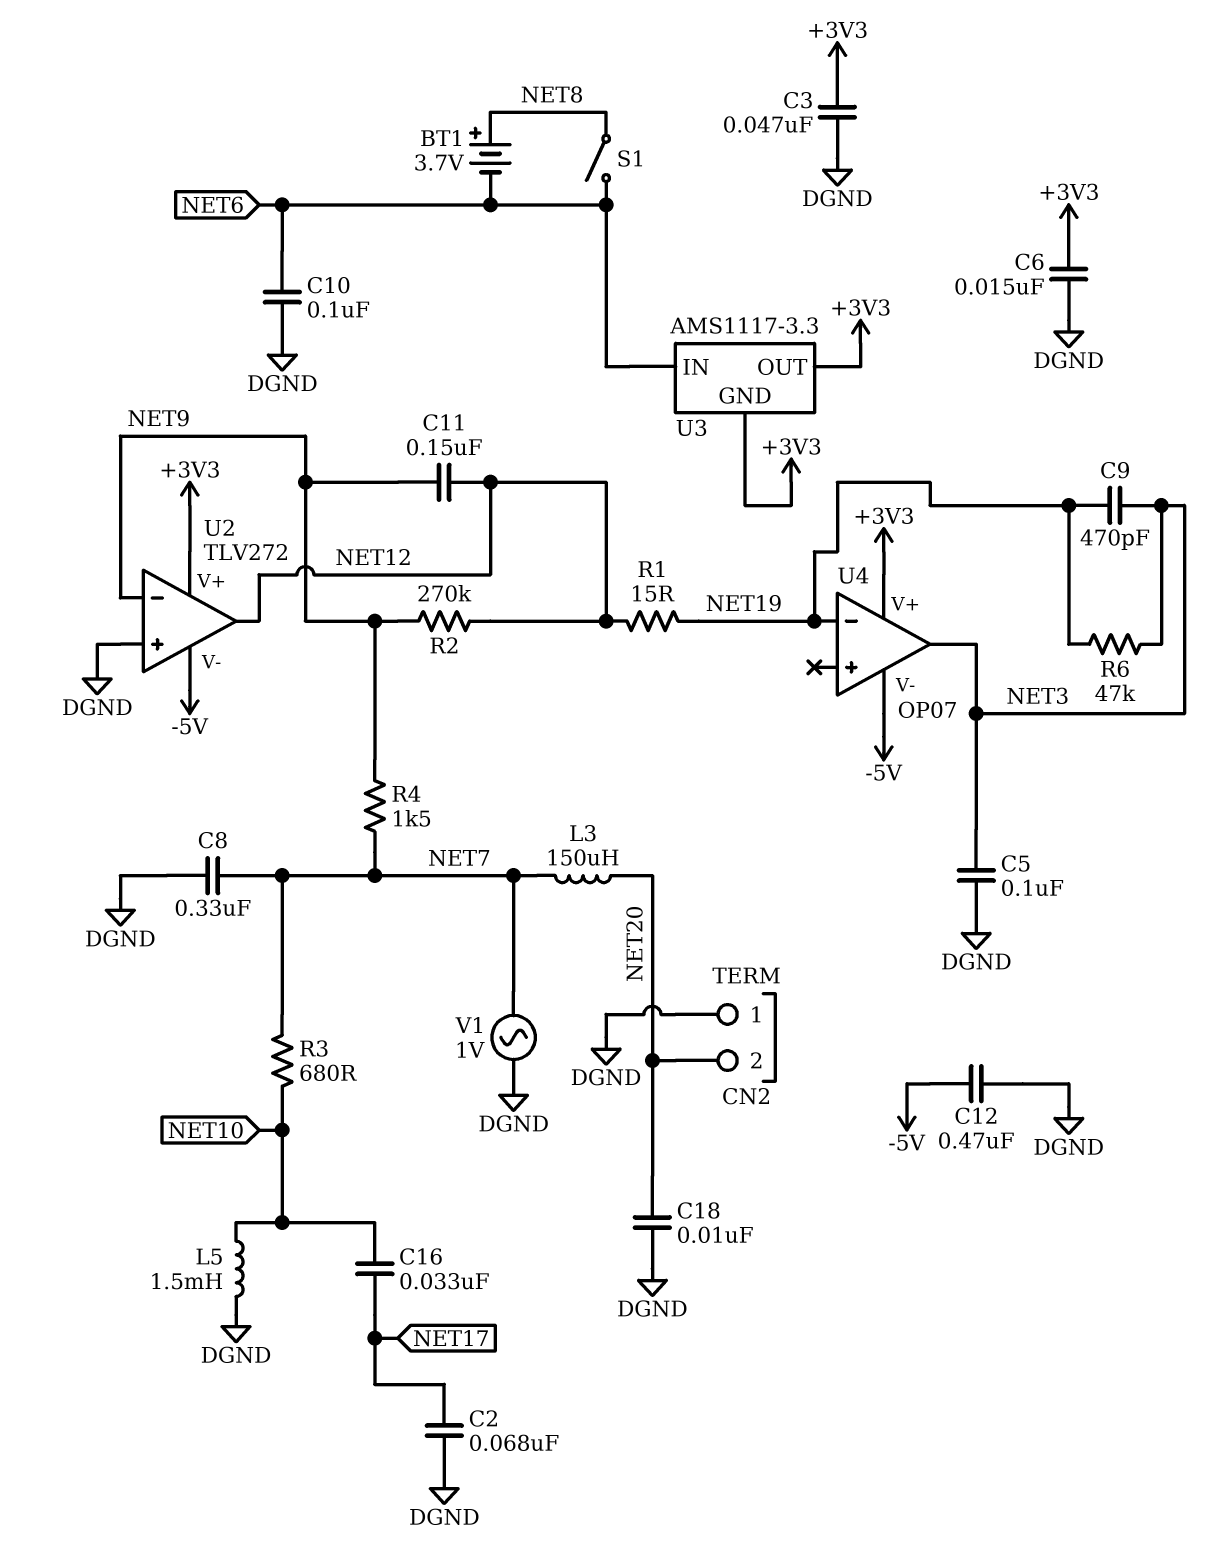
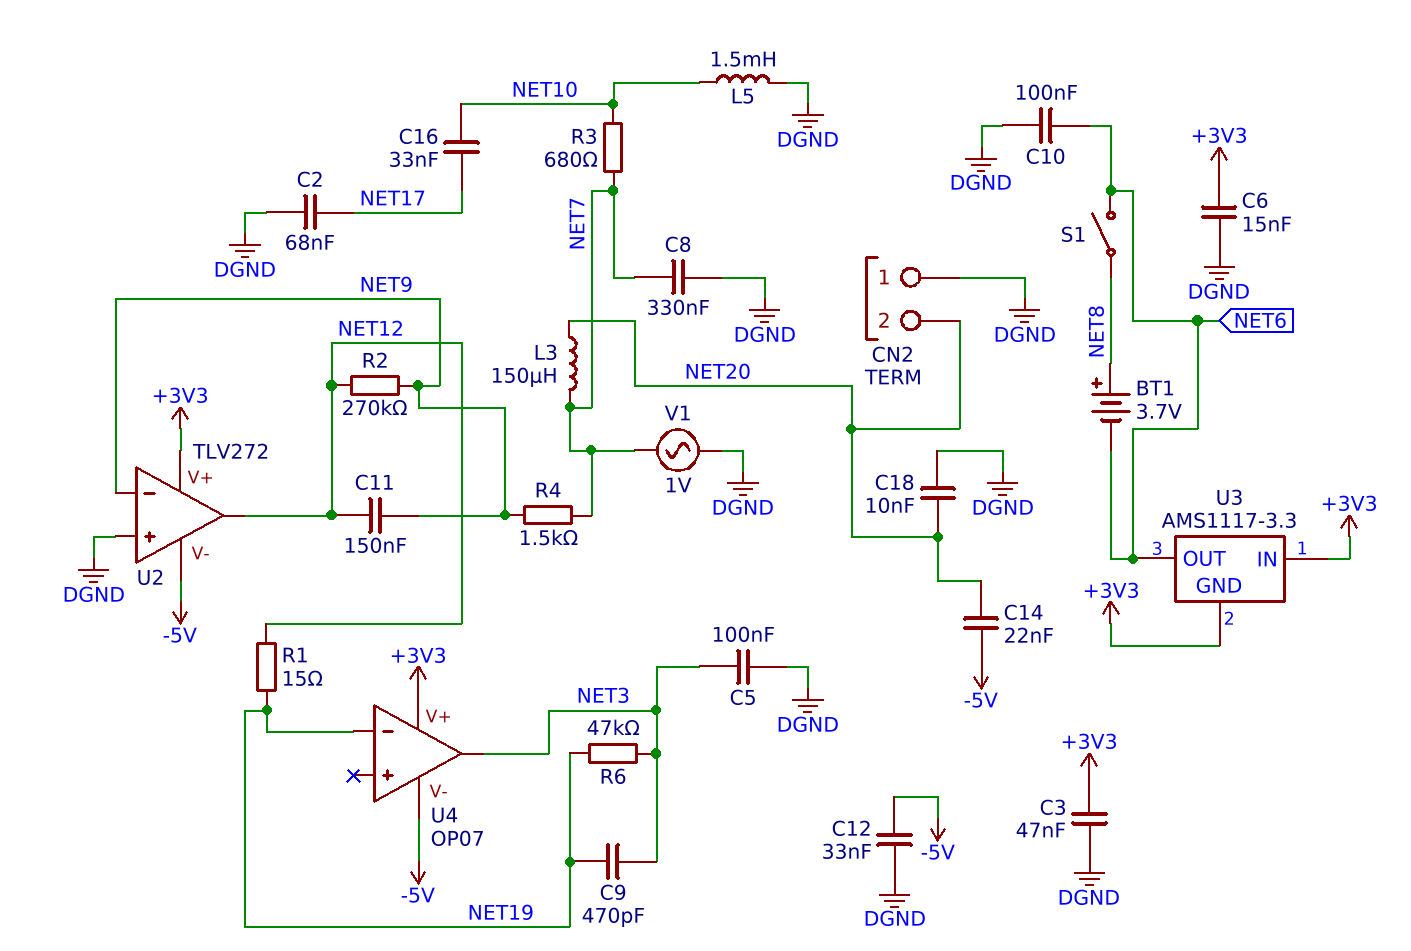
C12: 470nF (-5V, DGND) -> 33nF (-5V, DGND)
C14: none -> 22nF (-5V, NET20)
U3 pin IN: NET6 -> +3V3
U3 pin OUT: +3V3 -> NET6

